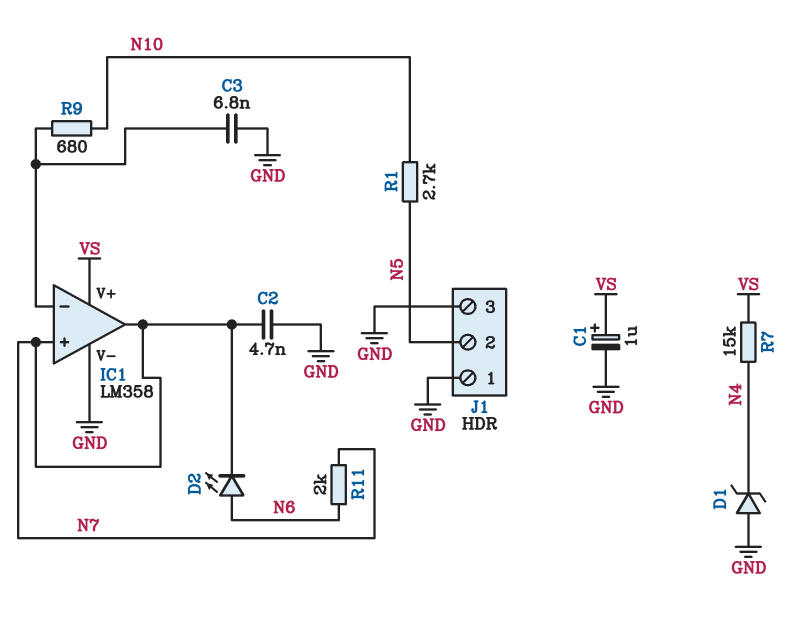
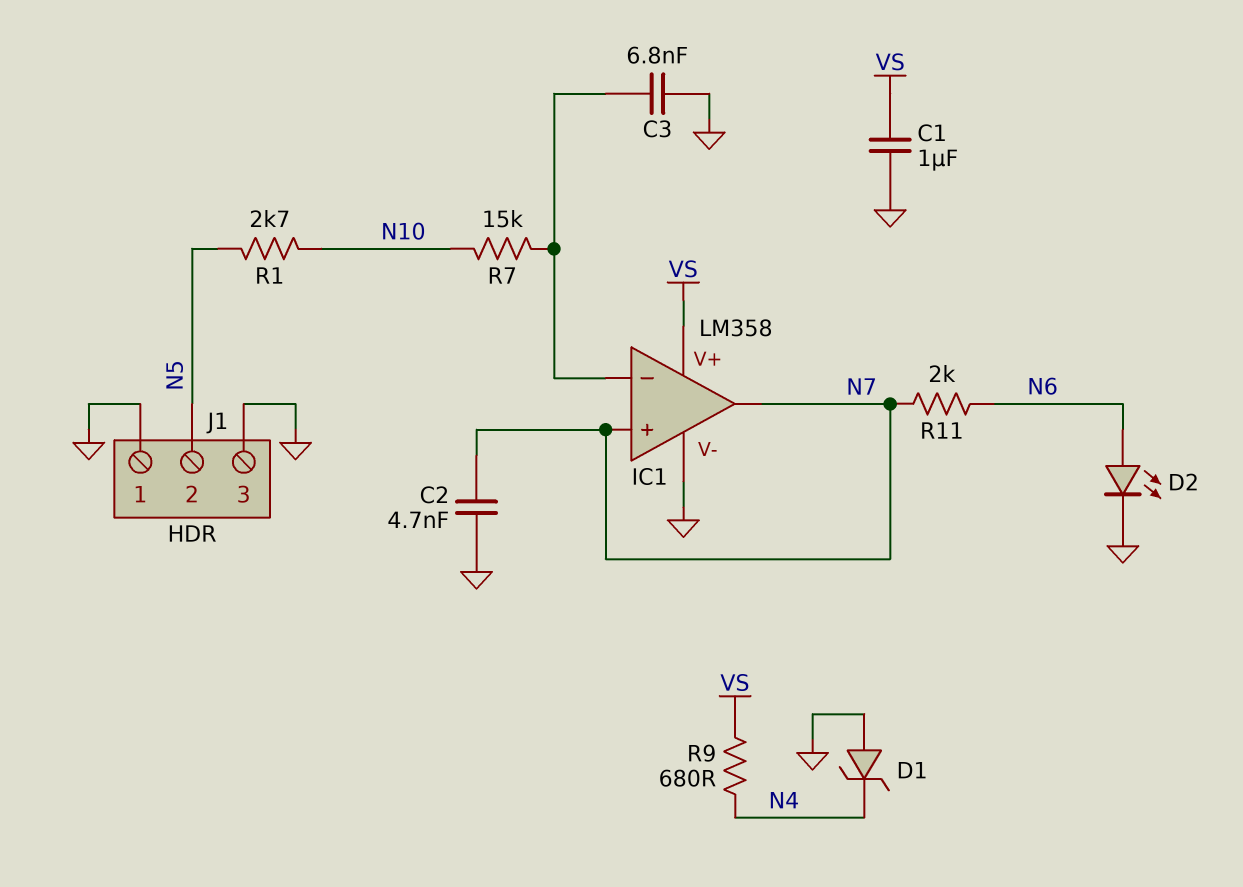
C1: 1uF (plus VS, minus GND) -> 1uF (GND, VS)
D2: LED (A N6, K N7) -> LED (A N6, K GND)
R7: 15k (N4, VS) -> 15k (IC1/in-, N10)
R9: 680 (IC1/in-, N10) -> 680 (N4, VS)

